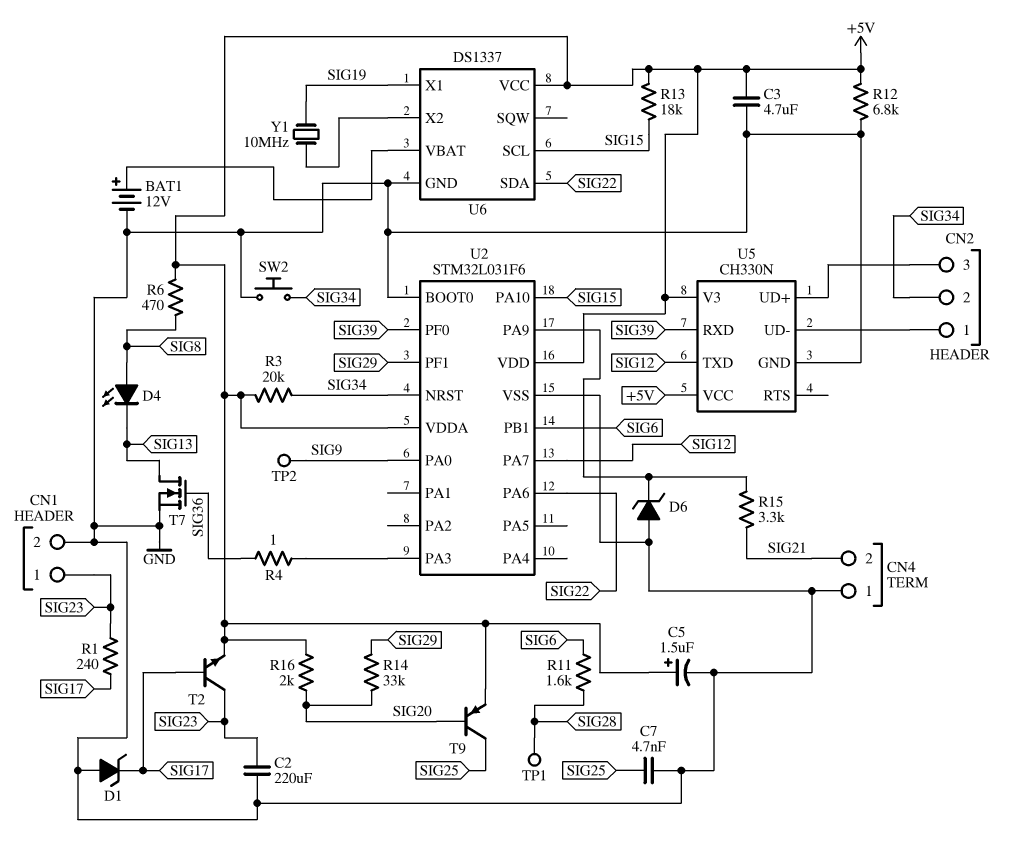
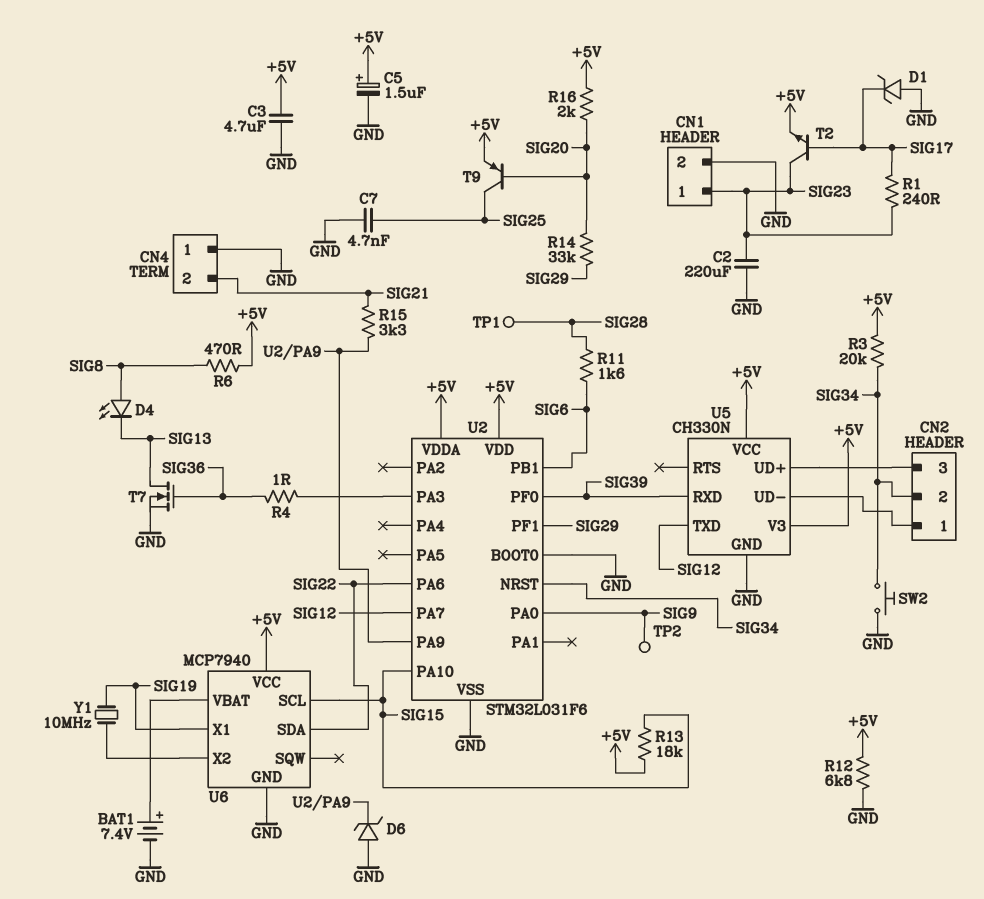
BAT1: 12V (plus U6/VBAT, minus GND) -> 7.4V (plus U6/VBAT, minus GND)
U6: DS1337 -> MCP7940

